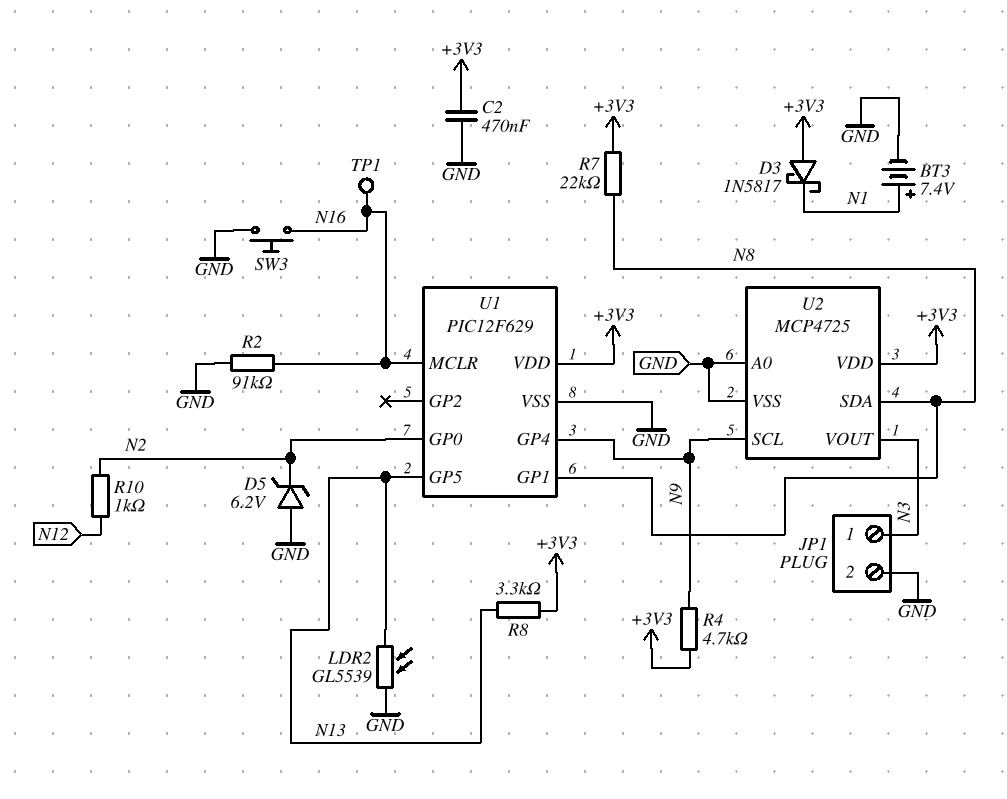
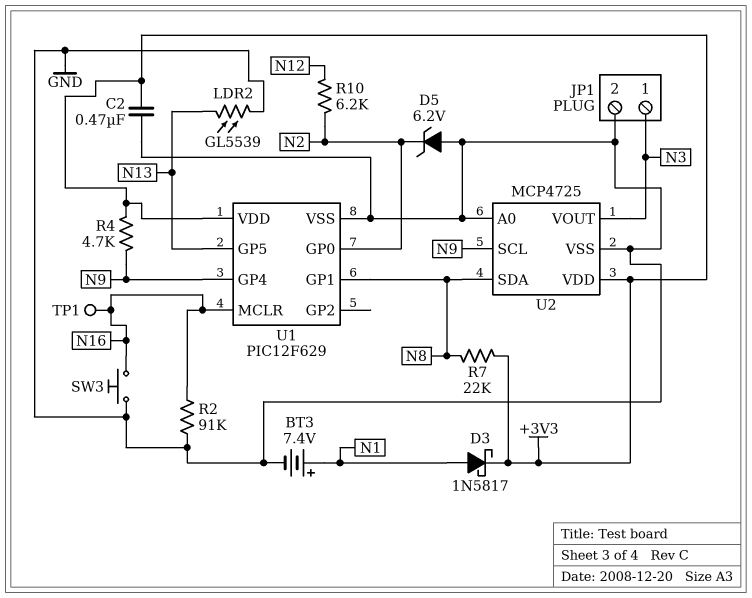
D3: schottky 1N5817 (A +3V3, K N1) -> schottky 1N5817 (A N1, K +3V3)
R8: 3.3k (+3V3, N13) -> none
R10: 1k (N2, N12) -> 6.2k (N2, N12)

